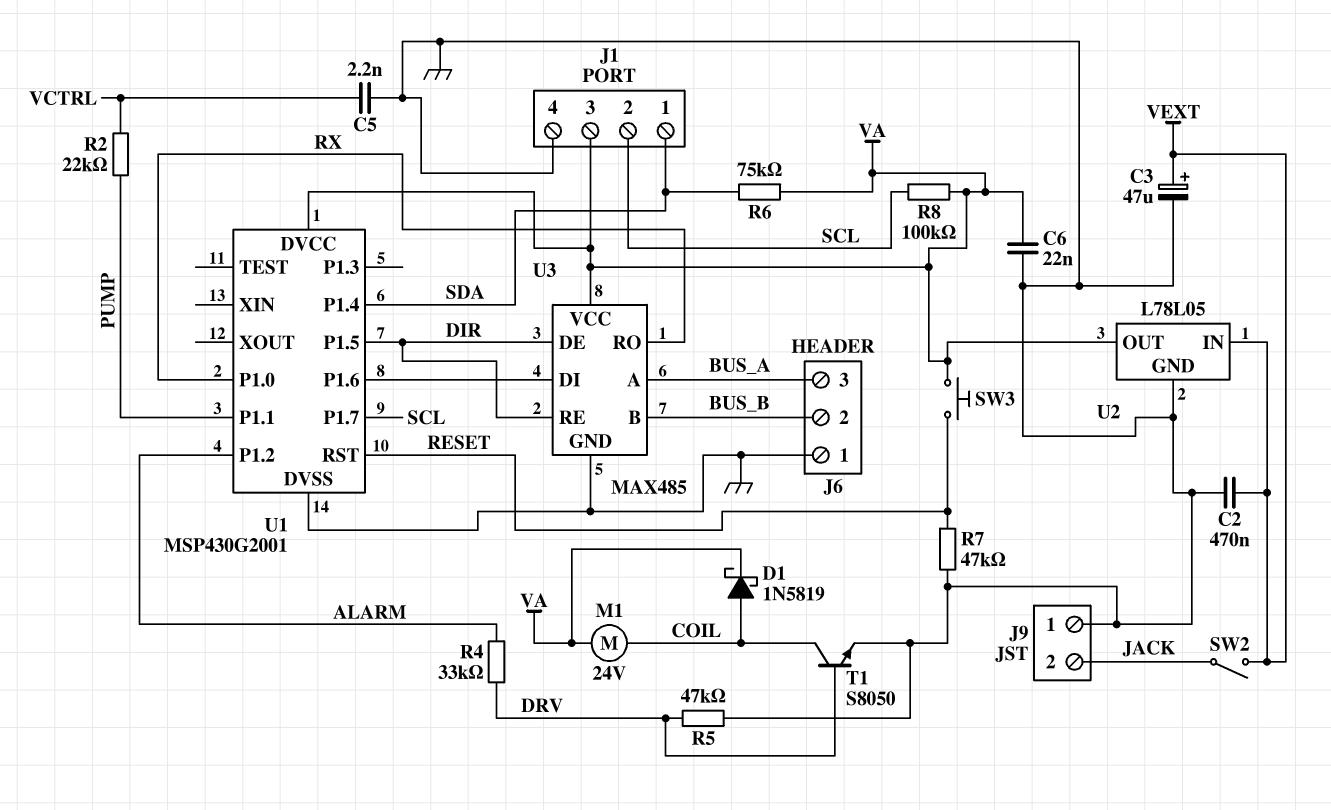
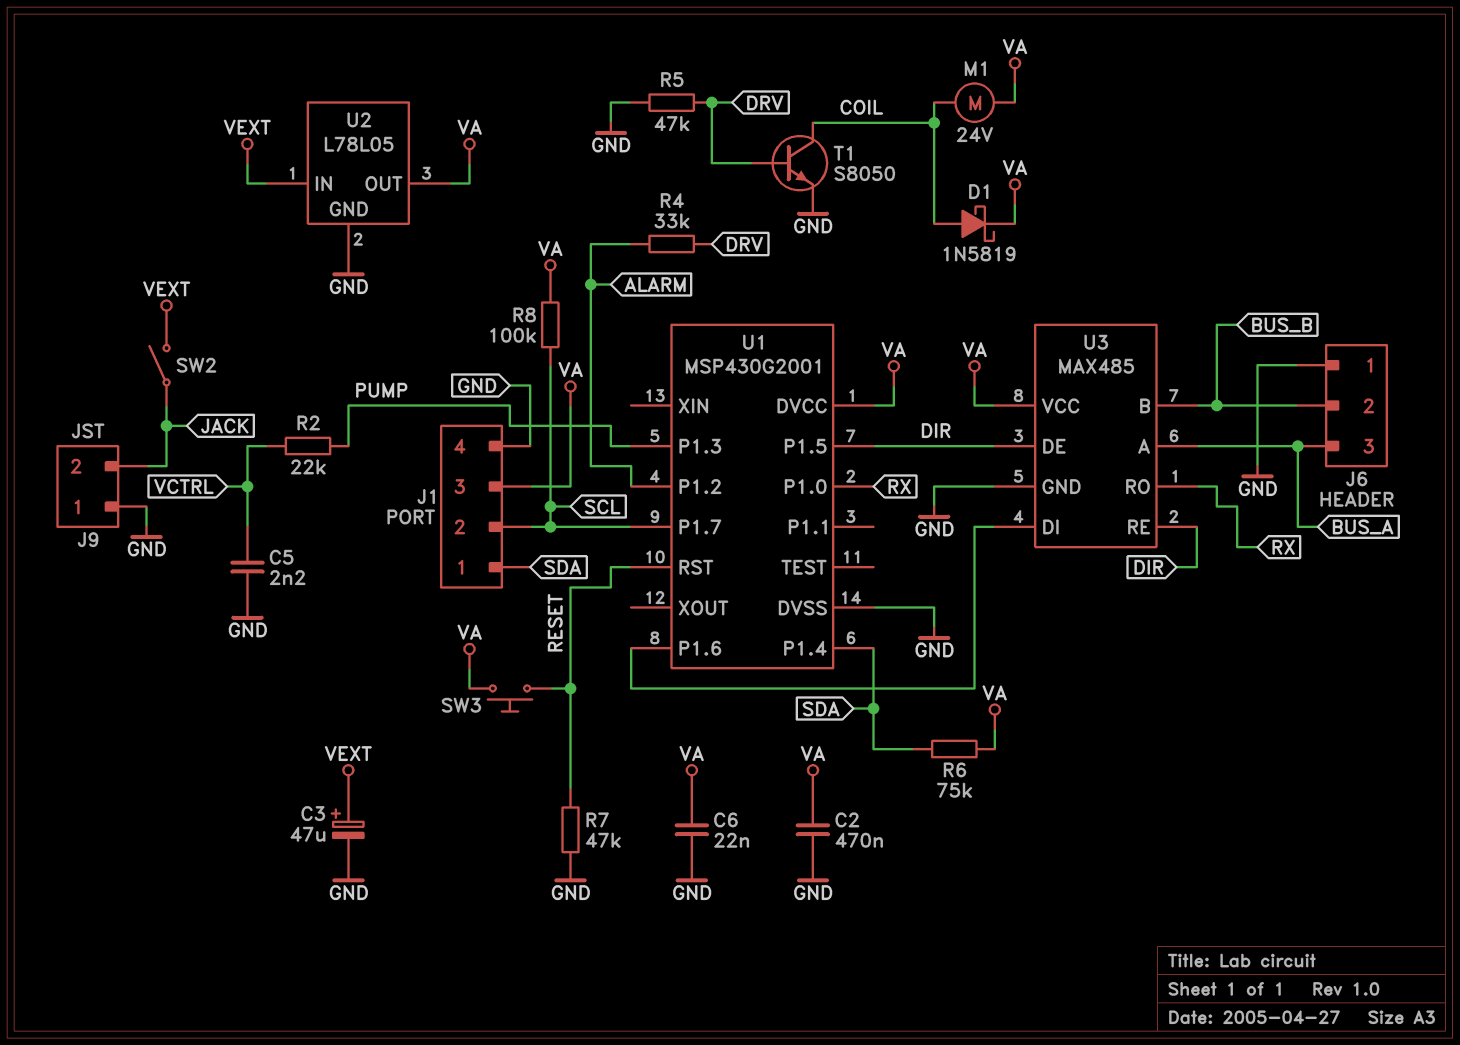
C2: 470nF (GND, VEXT) -> 470nF (GND, VA)
U1 pin P1.1: PUMP -> none
U1 pin P1.3: none -> PUMP

